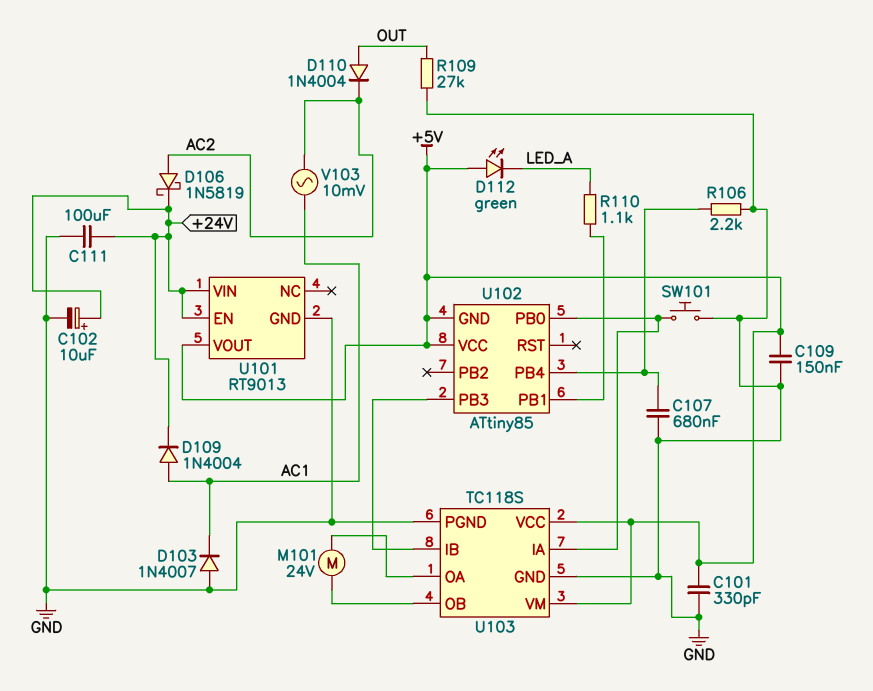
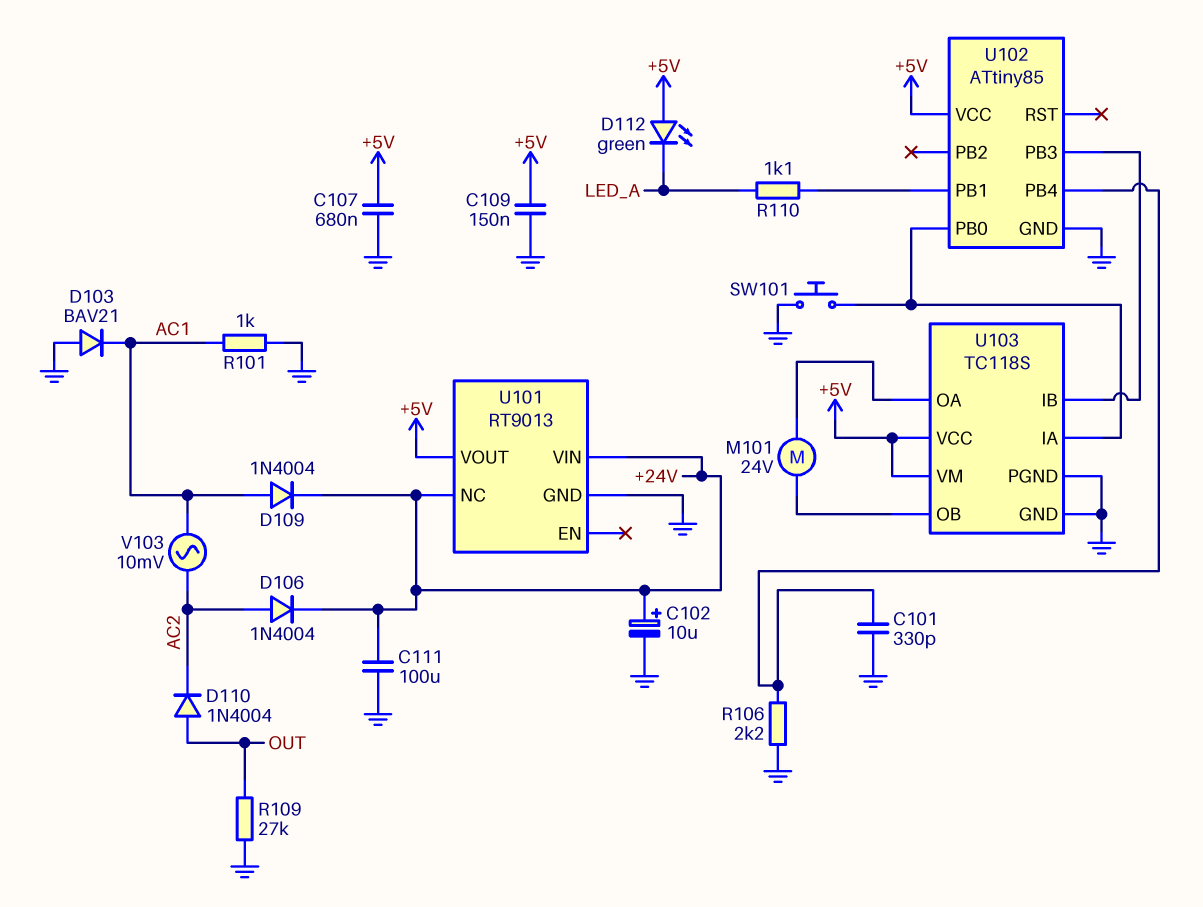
C101: 330pF (+5V, GND) -> 330pF (GND, U102/PB4)
C107: 680nF (GND, U102/PB4) -> 680nF (+5V, GND)
D103: diode 1N4007 (A GND, K AC1) -> diode BAV21 (A GND, K AC1)
D106: schottky 1N5819 (A AC2, K +24V) -> diode 1N4004 (A AC2, K +24V)
R101: none -> 1k (AC1, GND)
U101 pin EN: +24V -> none
U101 pin NC: none -> +24V
U102 pin GND: +5V -> GND

